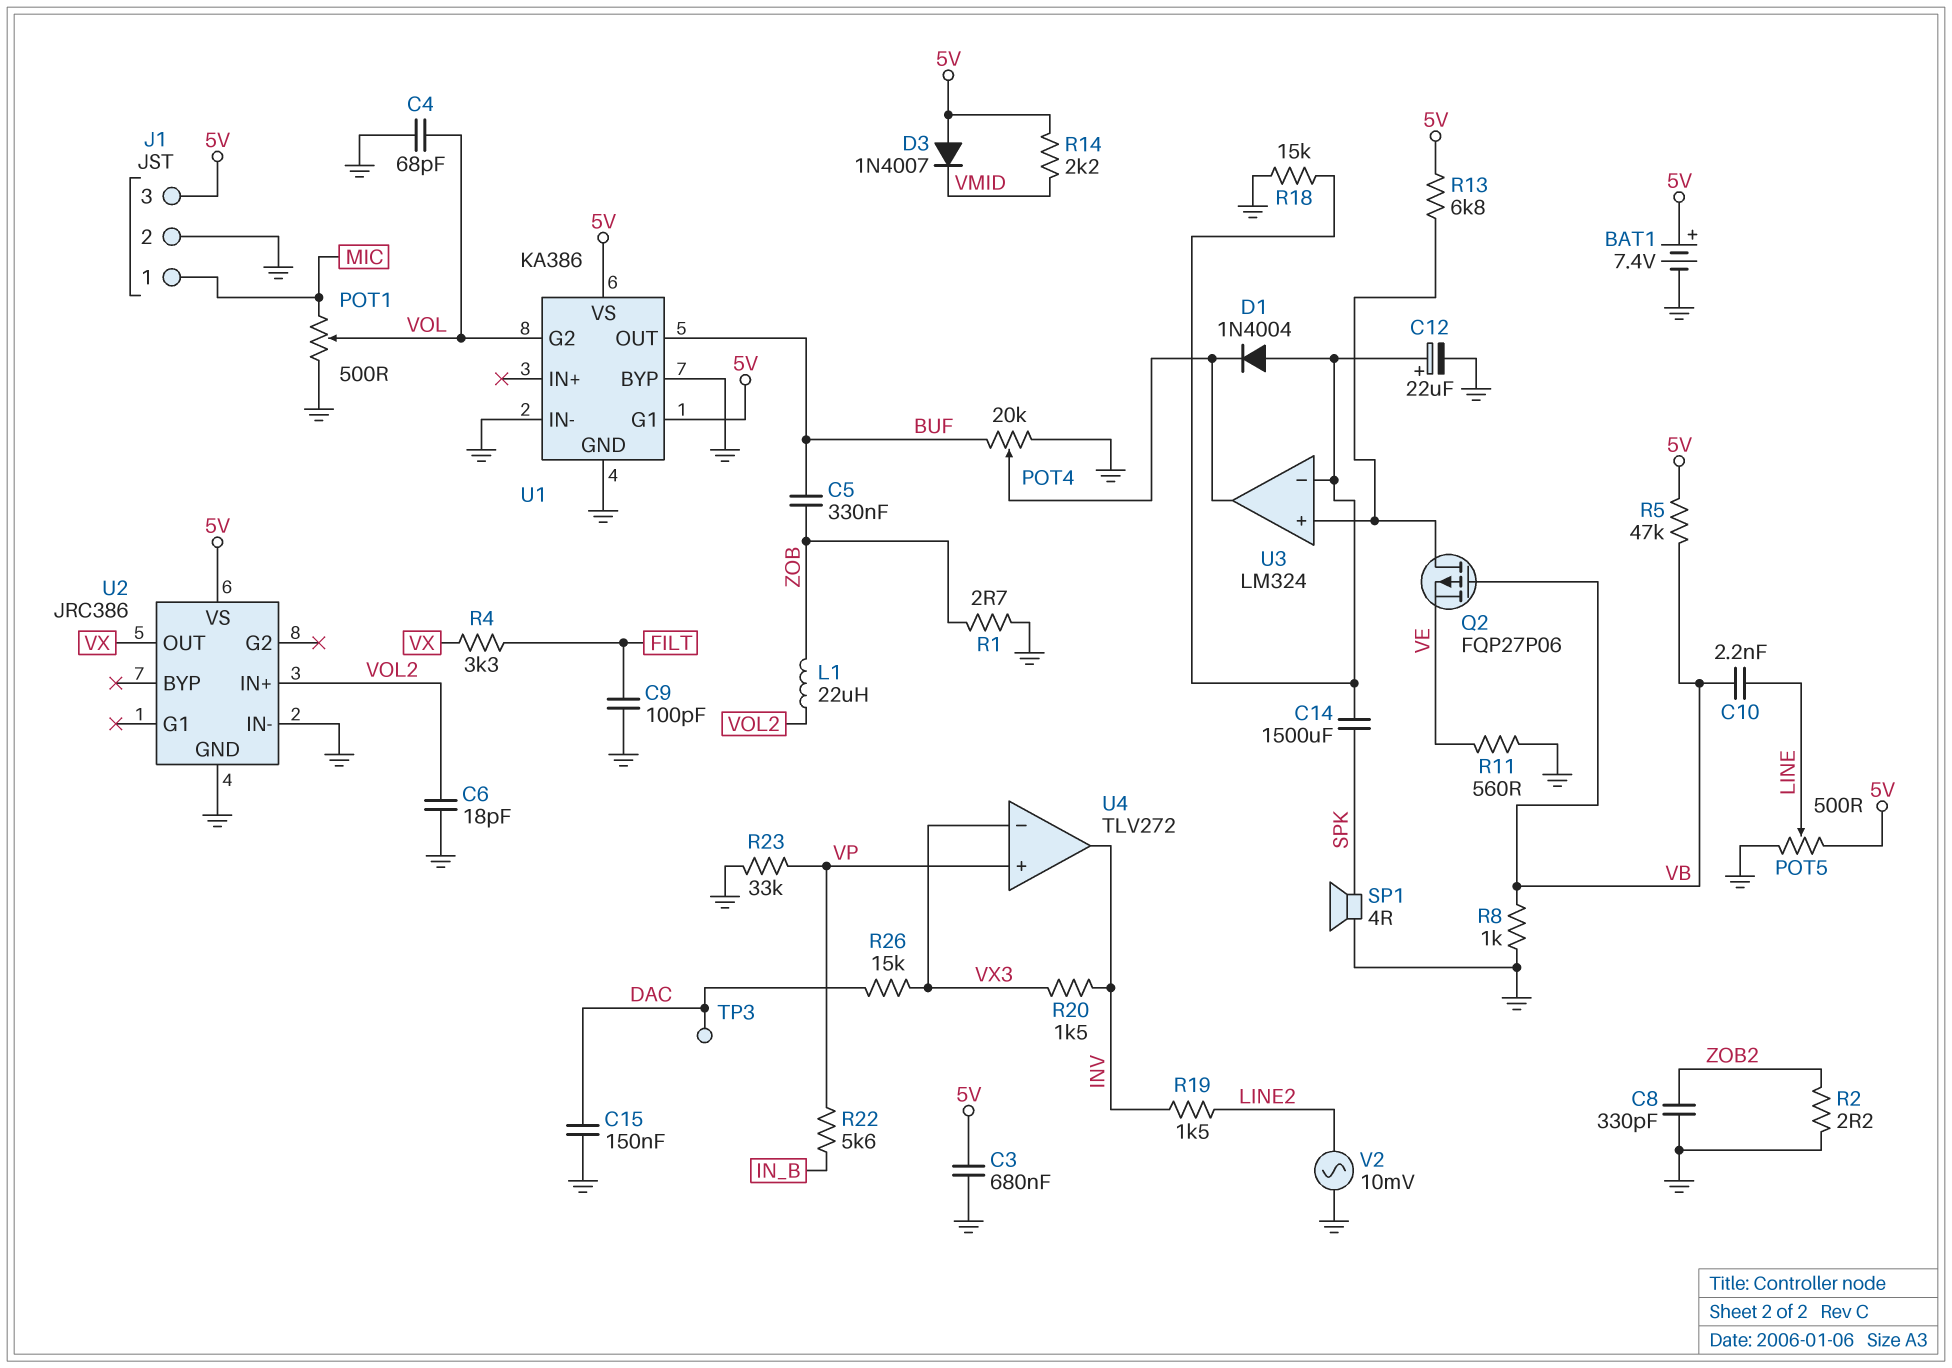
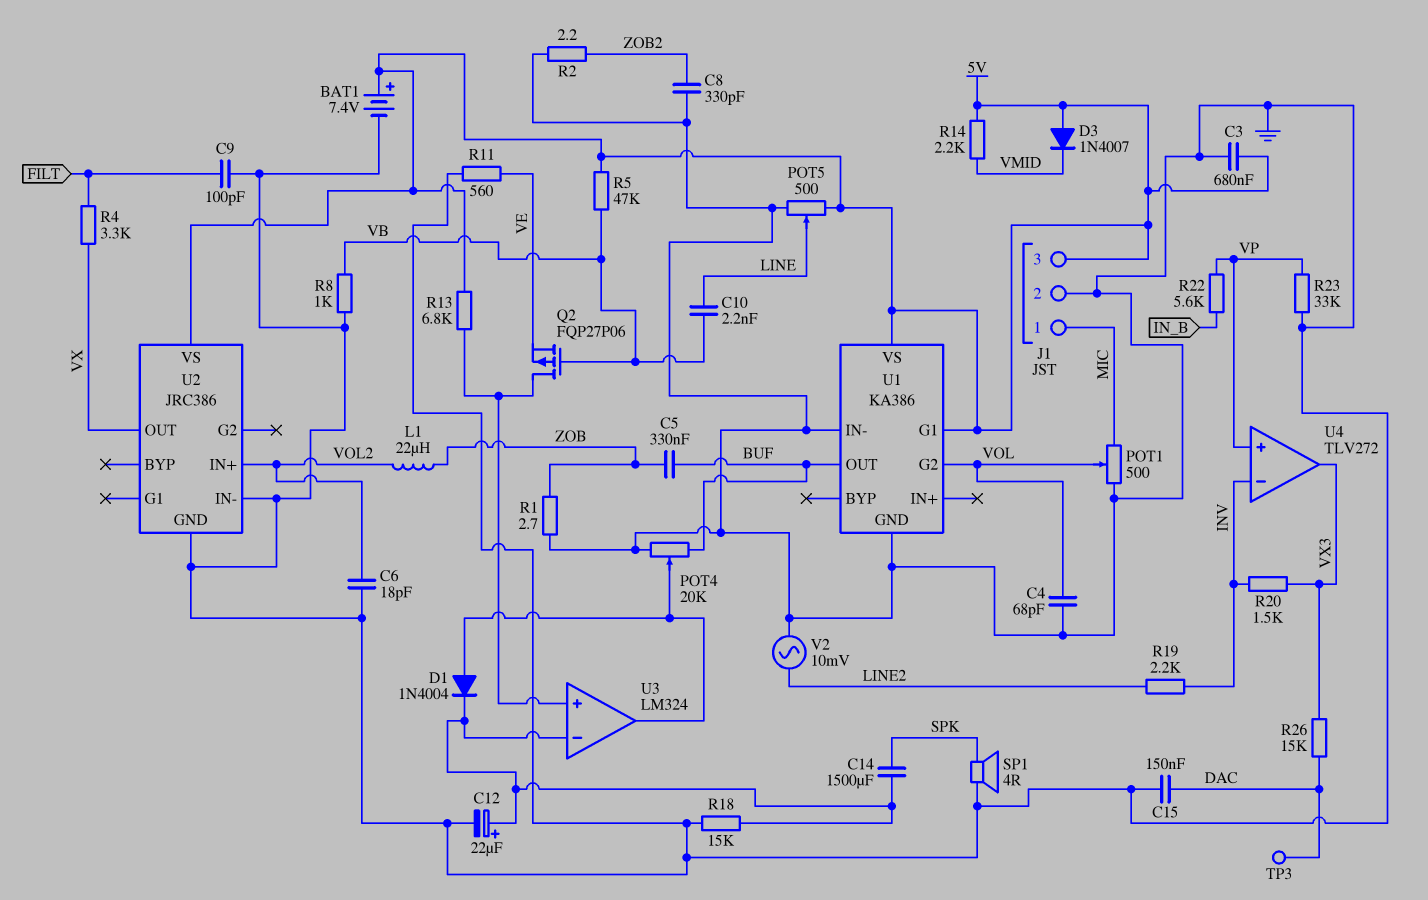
D1: diode 1N4004 (A U3/in-, K U3/out) -> diode 1N4004 (A U3/out, K U3/in-)
R19: 1.5k (INV, LINE2) -> 2.2k (INV, LINE2)
U1 pin BYP: GND -> none
U4 pin in-: VX3 -> INV
U4 pin out: INV -> VX3

